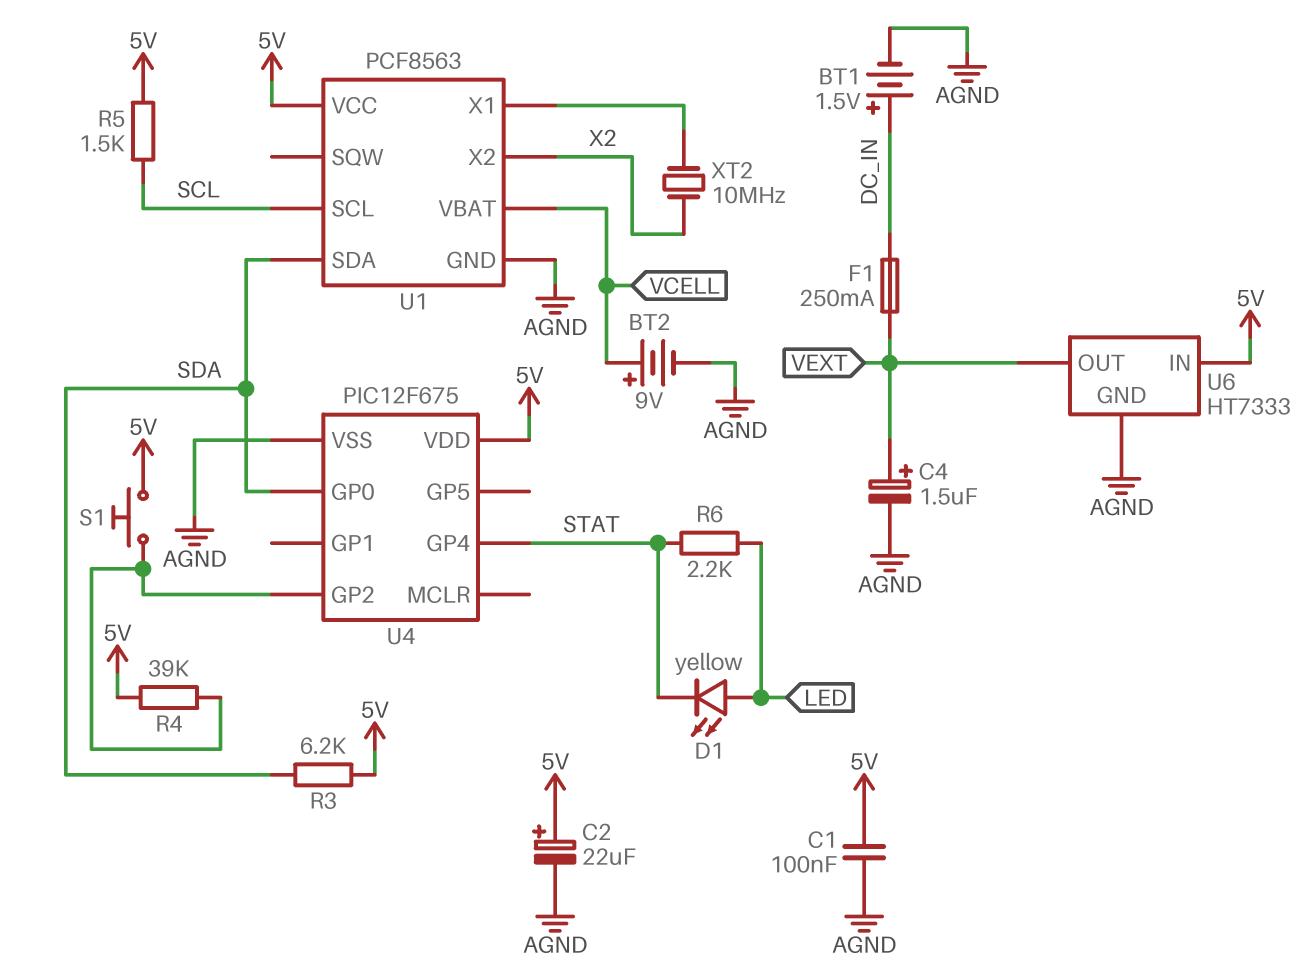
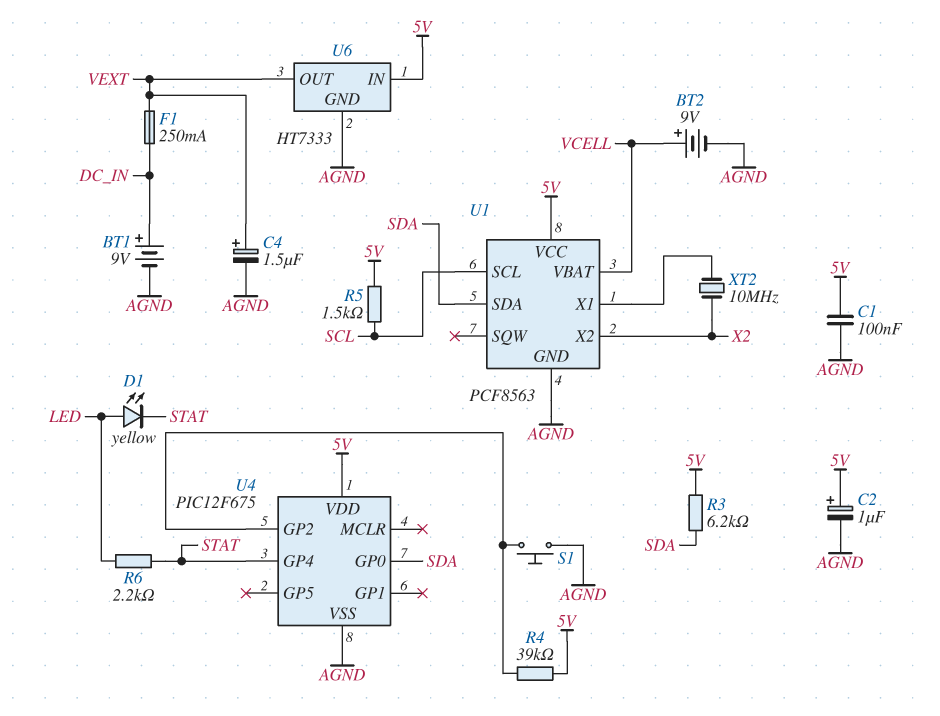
BT1: 1.5V (plus DC_IN, minus AGND) -> 9V (plus DC_IN, minus AGND)
C2: 22uF (plus 5V, minus AGND) -> 1uF (plus 5V, minus AGND)
S1: button (5V, U4/GP2) -> button (AGND, U4/GP2)

